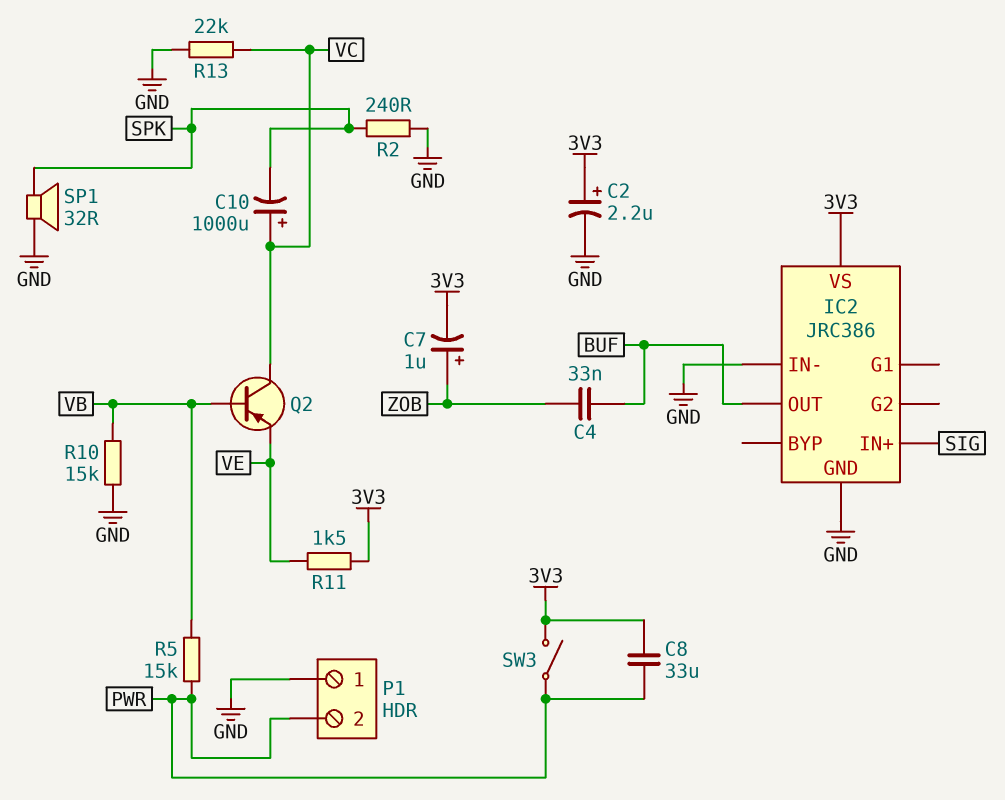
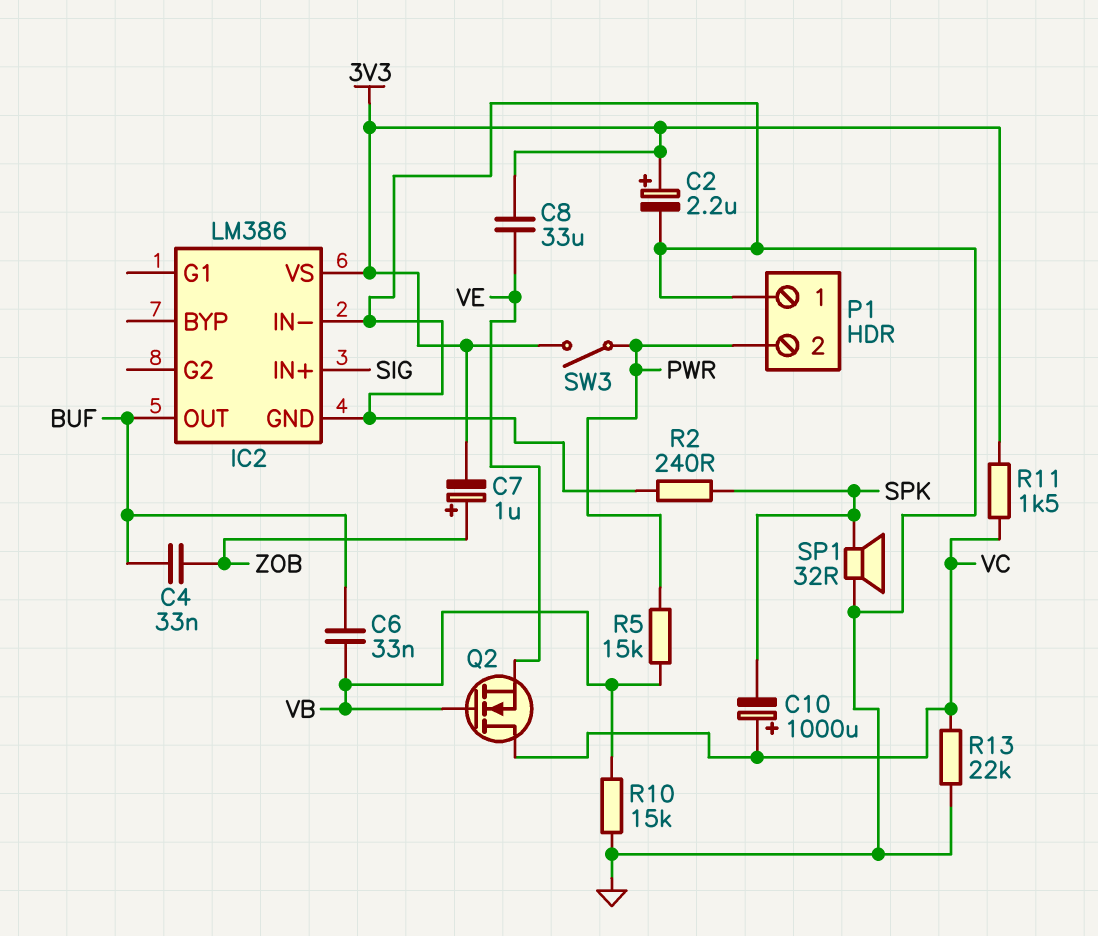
C6: none -> 33nF (BUF, VB)
C8: 33uF (3V3, PWR) -> 33uF (3V3, VE)
IC2: JRC386 -> LM386
Q2: PNP (B VB, C VC, E VE) -> NMOS (G VB, D VC, S VE)
R11: 1.5k (3V3, VE) -> 1.5k (3V3, VC)

